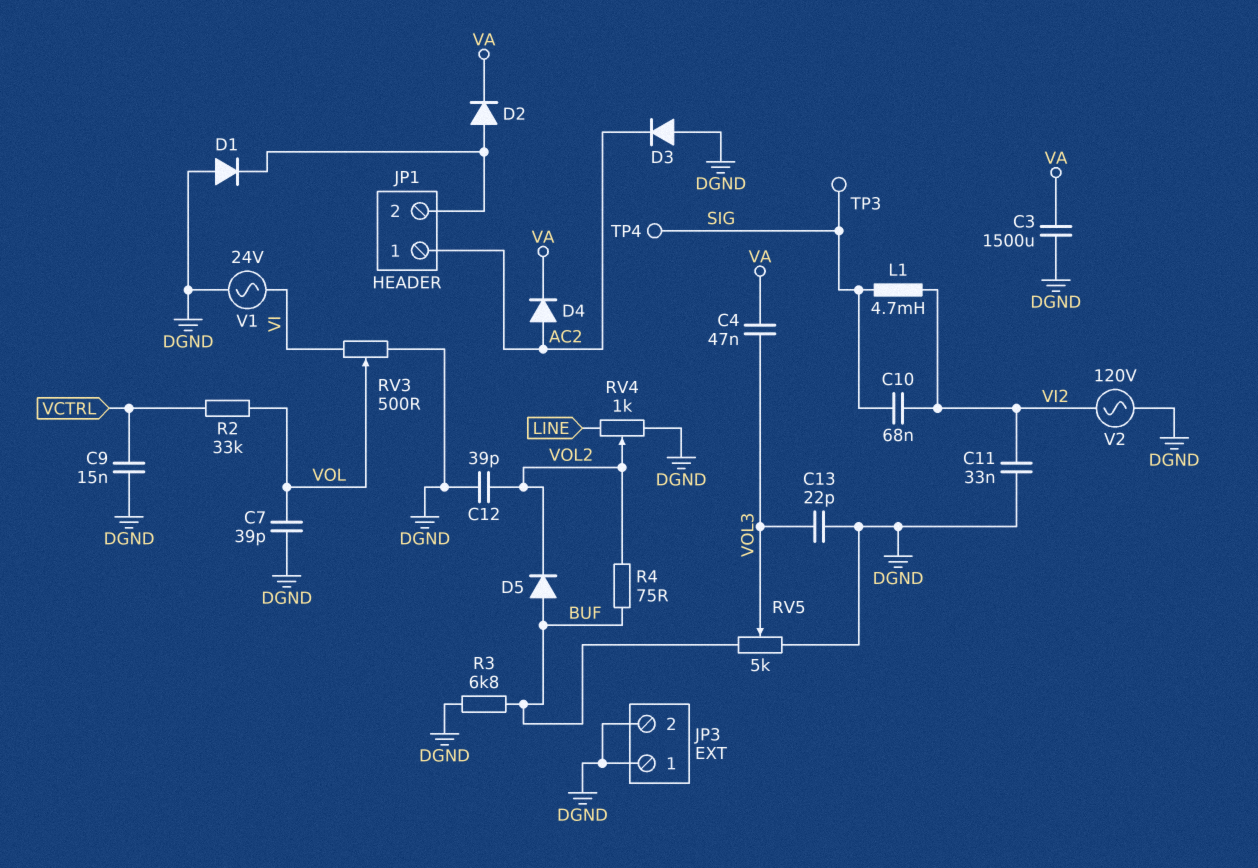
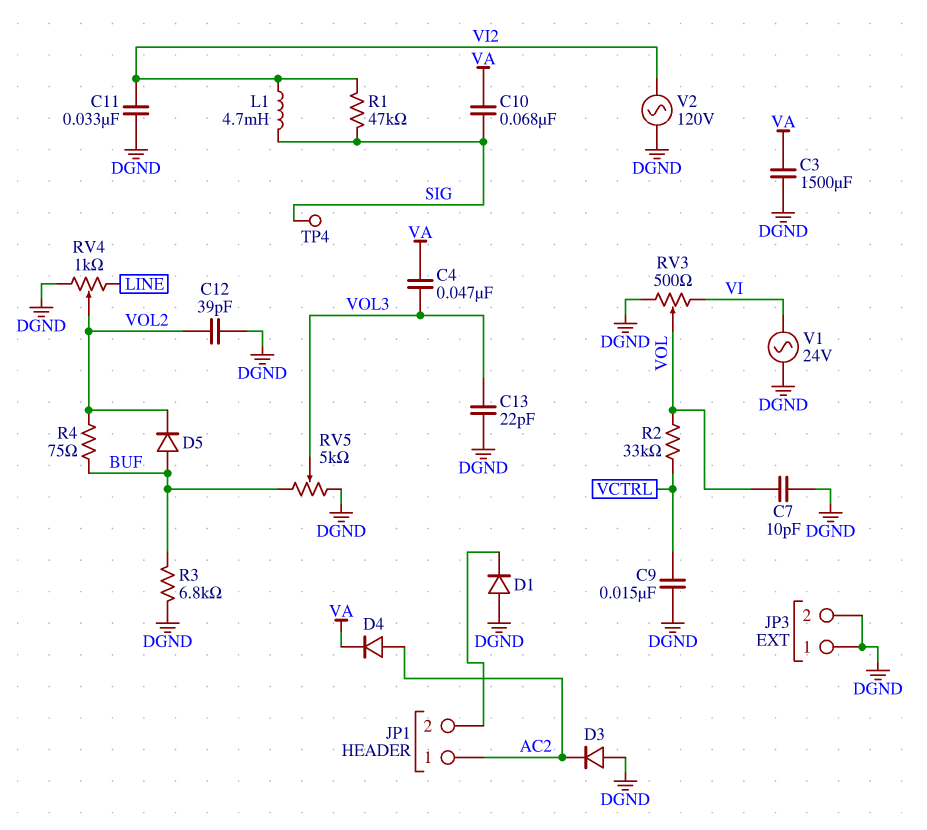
C7: 39pF (DGND, VOL) -> 10pF (DGND, VOL)
C10: 68nF (SIG, VI2) -> 68nF (SIG, VA)
D2: diode (A JP1/2, K VA) -> none
R1: none -> 47k (SIG, VI2)
TP3: test point (SIG) -> none

